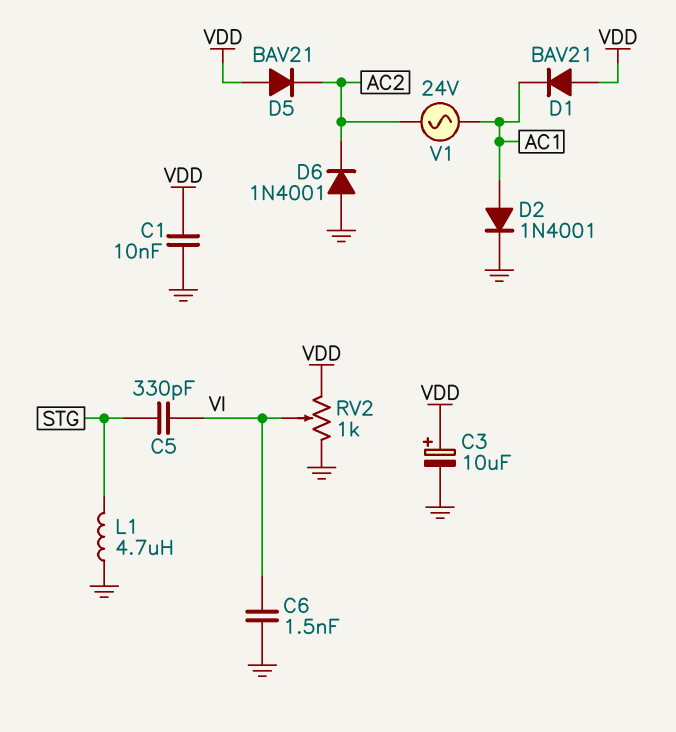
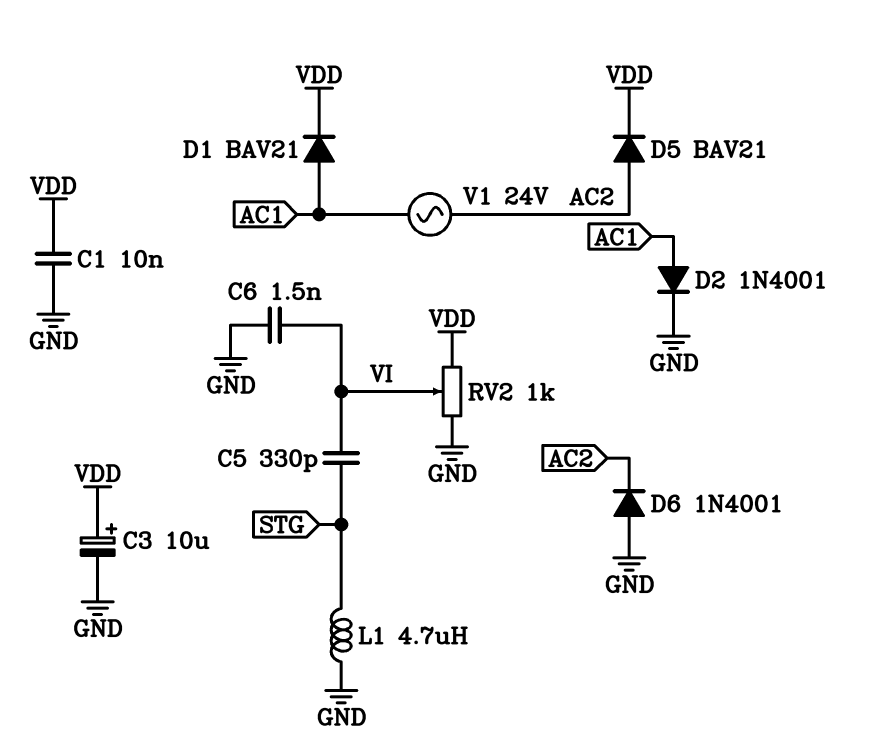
D1: diode BAV21 (A VDD, K AC1) -> diode BAV21 (A AC1, K VDD)
D5: diode BAV21 (A VDD, K AC2) -> diode BAV21 (A AC2, K VDD)

